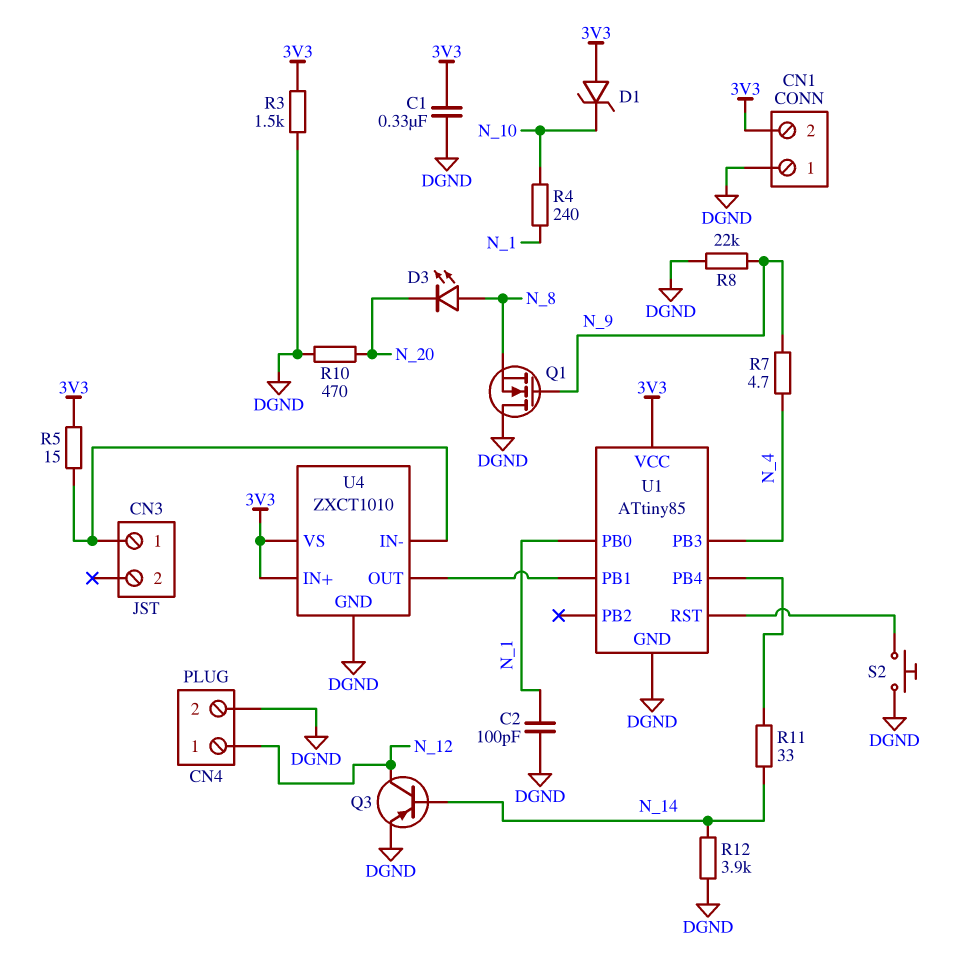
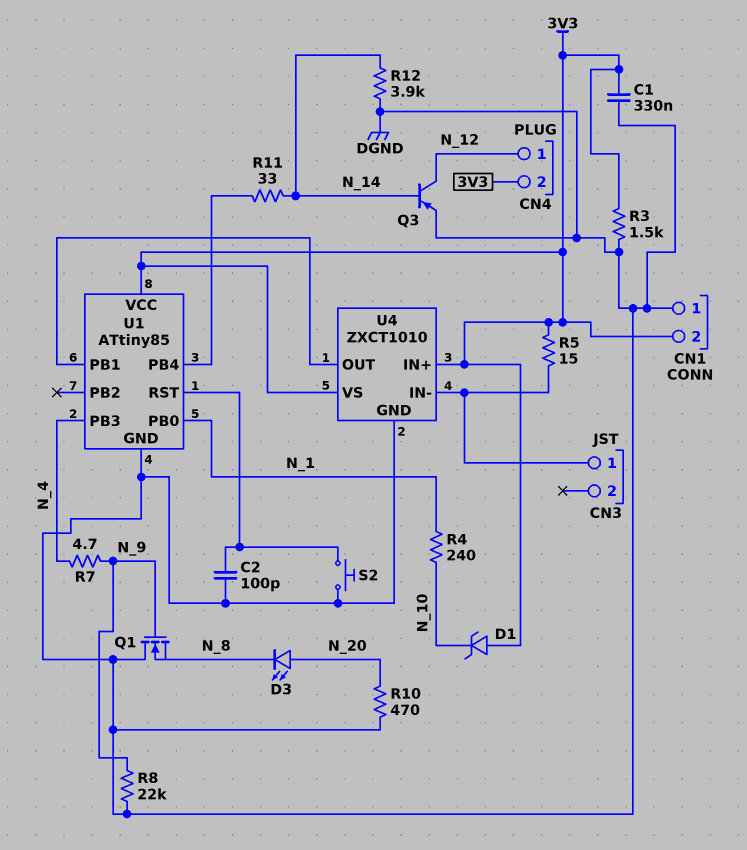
C2: 100pF (DGND, N_1) -> 100pF (DGND, U1/RST)
CN4 pin 2: DGND -> 3V3
D3: LED (A N_8, K N_20) -> LED (A N_20, K N_8)

